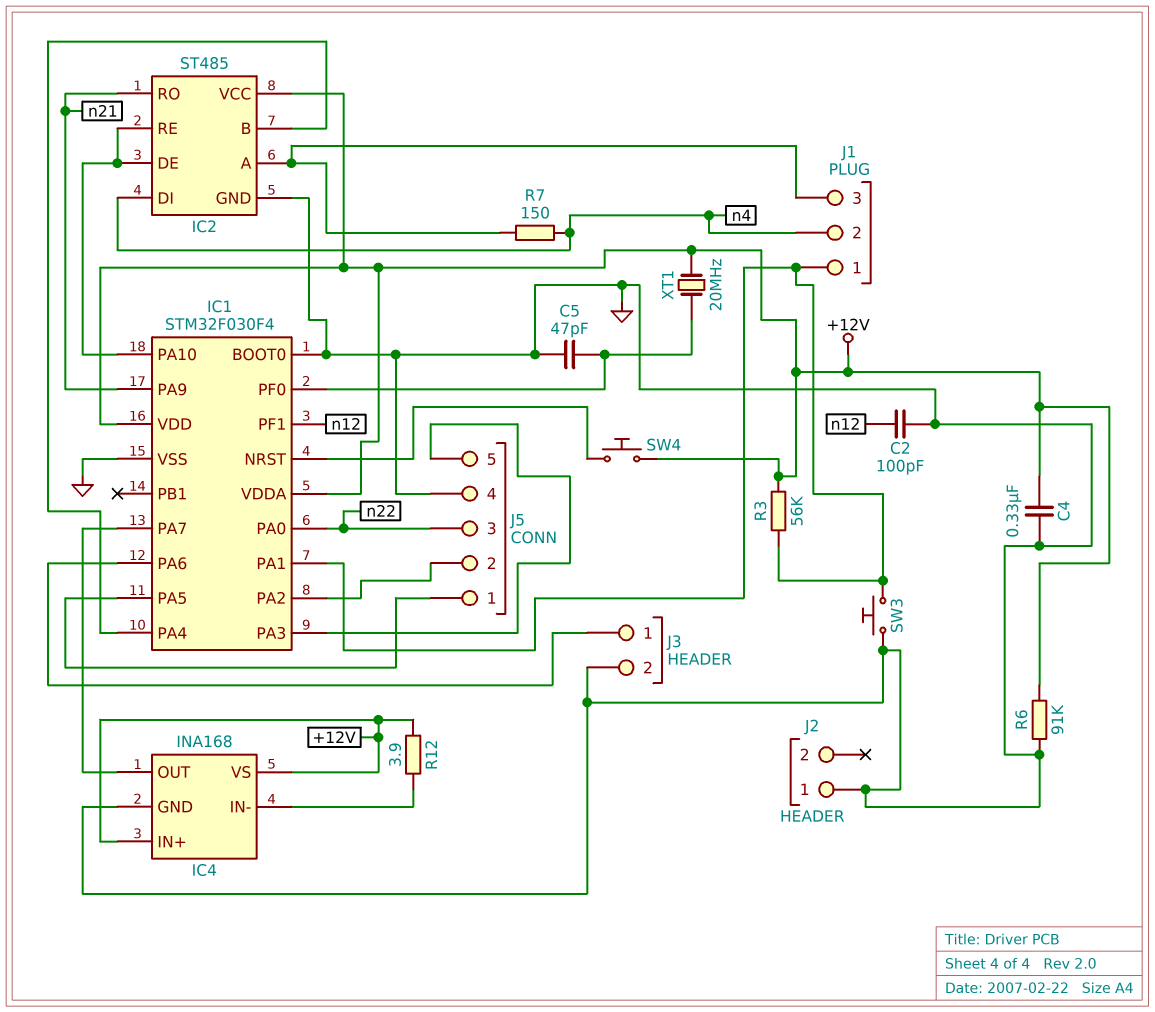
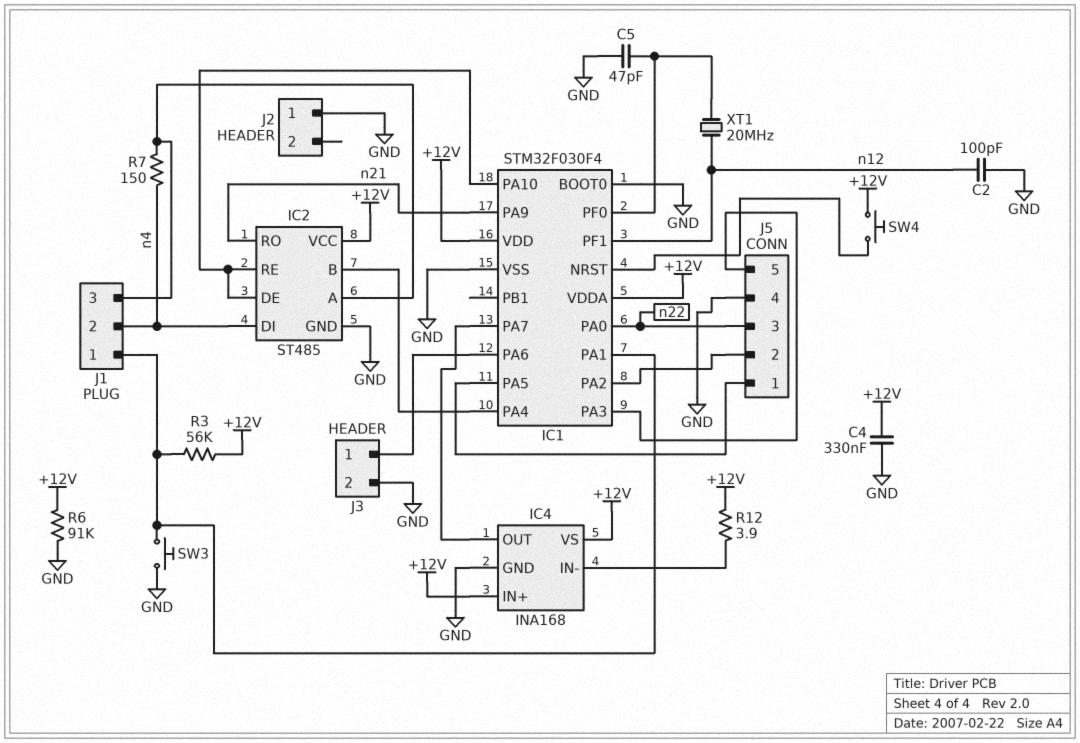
XT1: 20MHz (+12V, IC1/PF0) -> 20MHz (IC1/PF0, n12)

